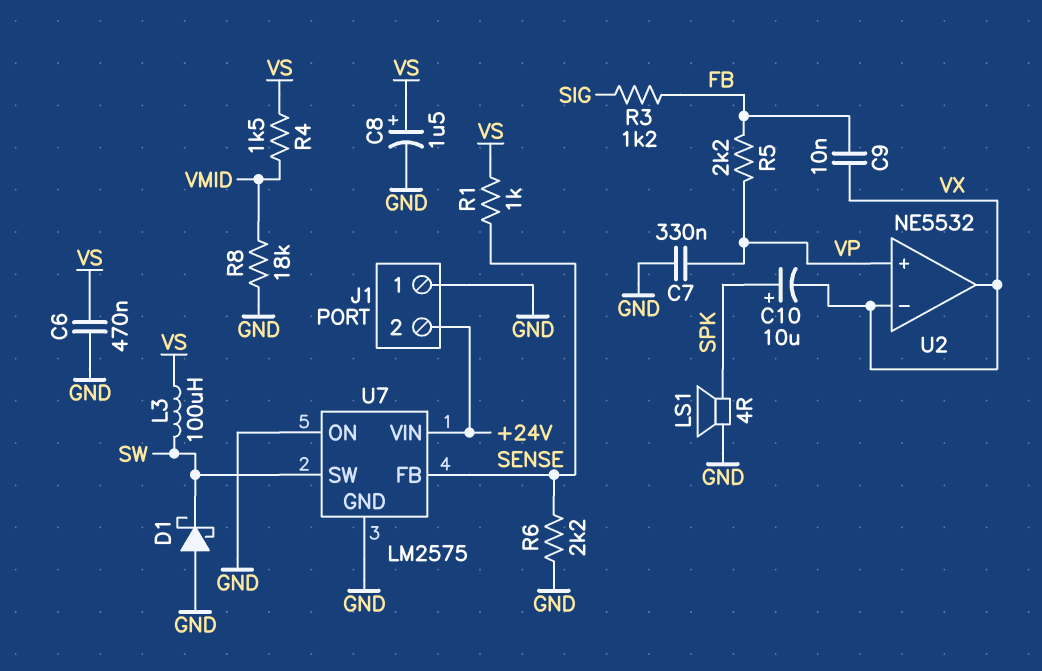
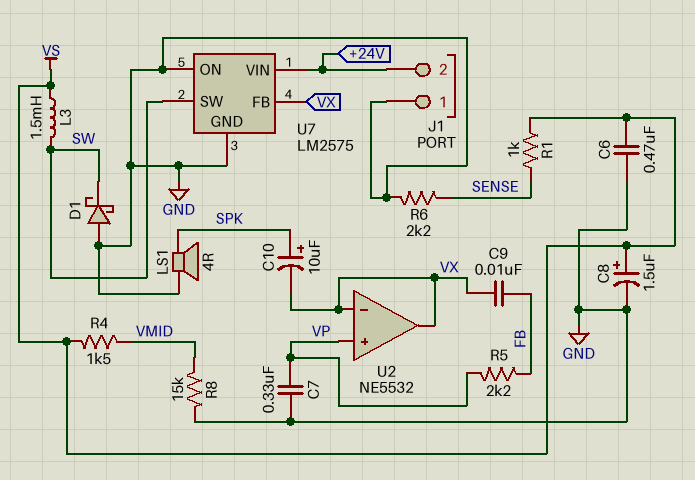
L3: 100uH (SW, VS) -> 1.5mH (SW, VS)
R3: 1.2k (FB, SIG) -> none
R8: 18k (GND, VMID) -> 15k (GND, VMID)
U7 pin FB: SENSE -> VX

